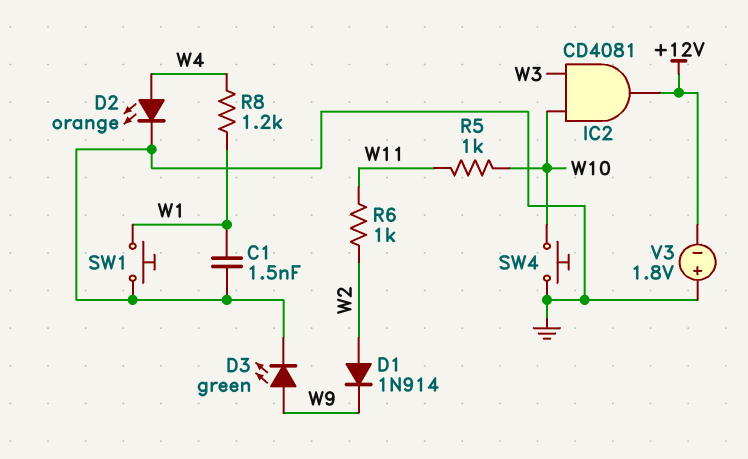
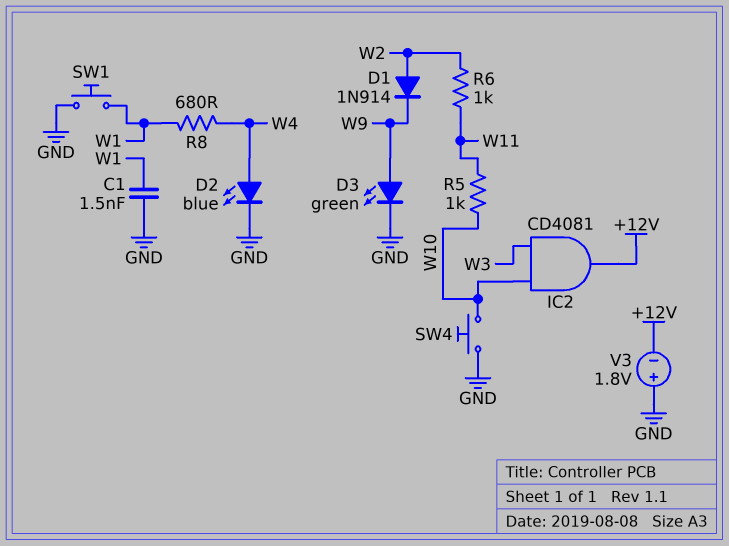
D2: LED orange (A W4, K GND) -> LED blue (A W4, K GND)
R8: 1.2k (W1, W4) -> 680 (W1, W4)

